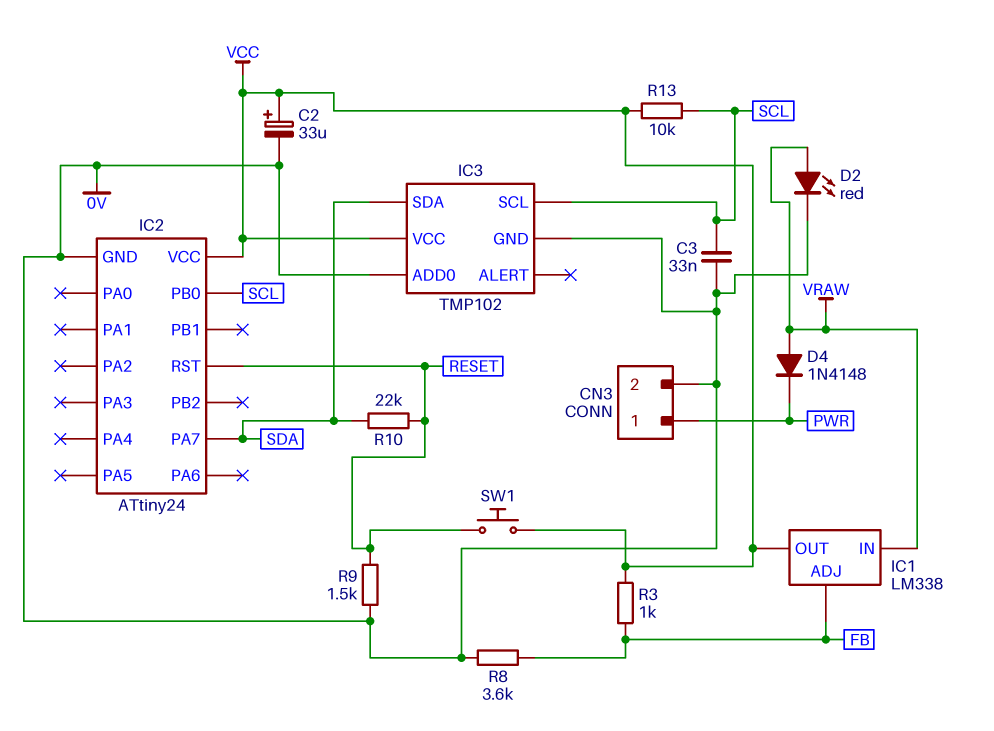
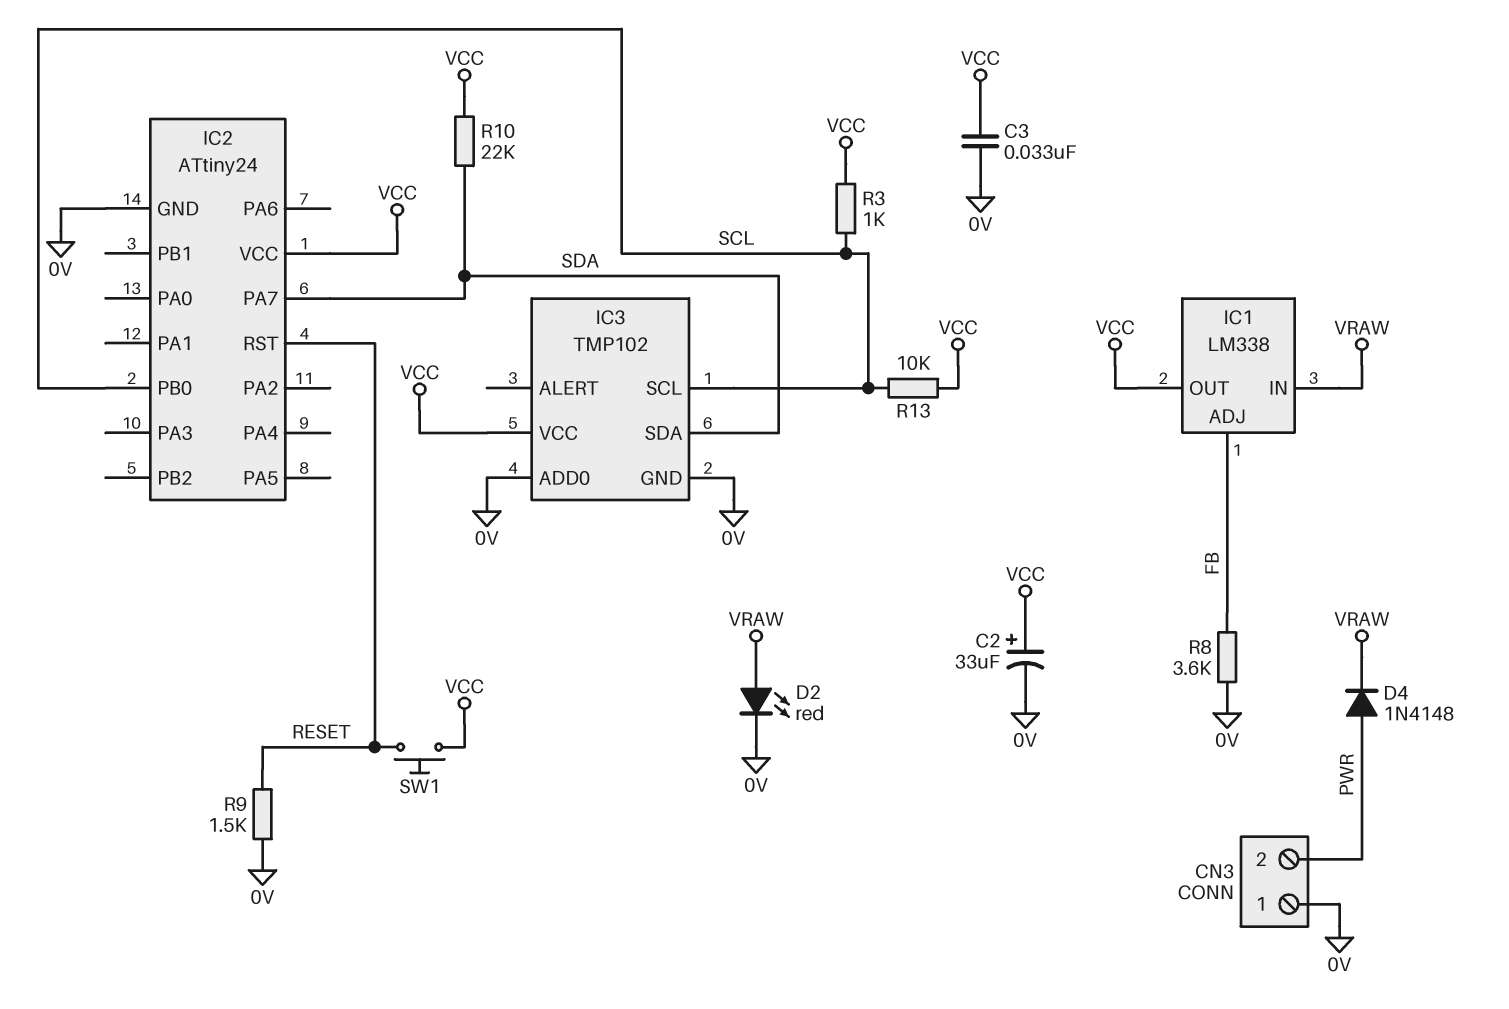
C3: 33nF (0V, SCL) -> 33nF (0V, VCC)
CN3 pin 1: PWR -> 0V
CN3 pin 2: 0V -> PWR
D4: diode 1N4148 (A VRAW, K PWR) -> diode 1N4148 (A PWR, K VRAW)
R3: 1k (FB, VCC) -> 1k (SCL, VCC)
R10: 22k (RESET, SDA) -> 22k (SDA, VCC)

